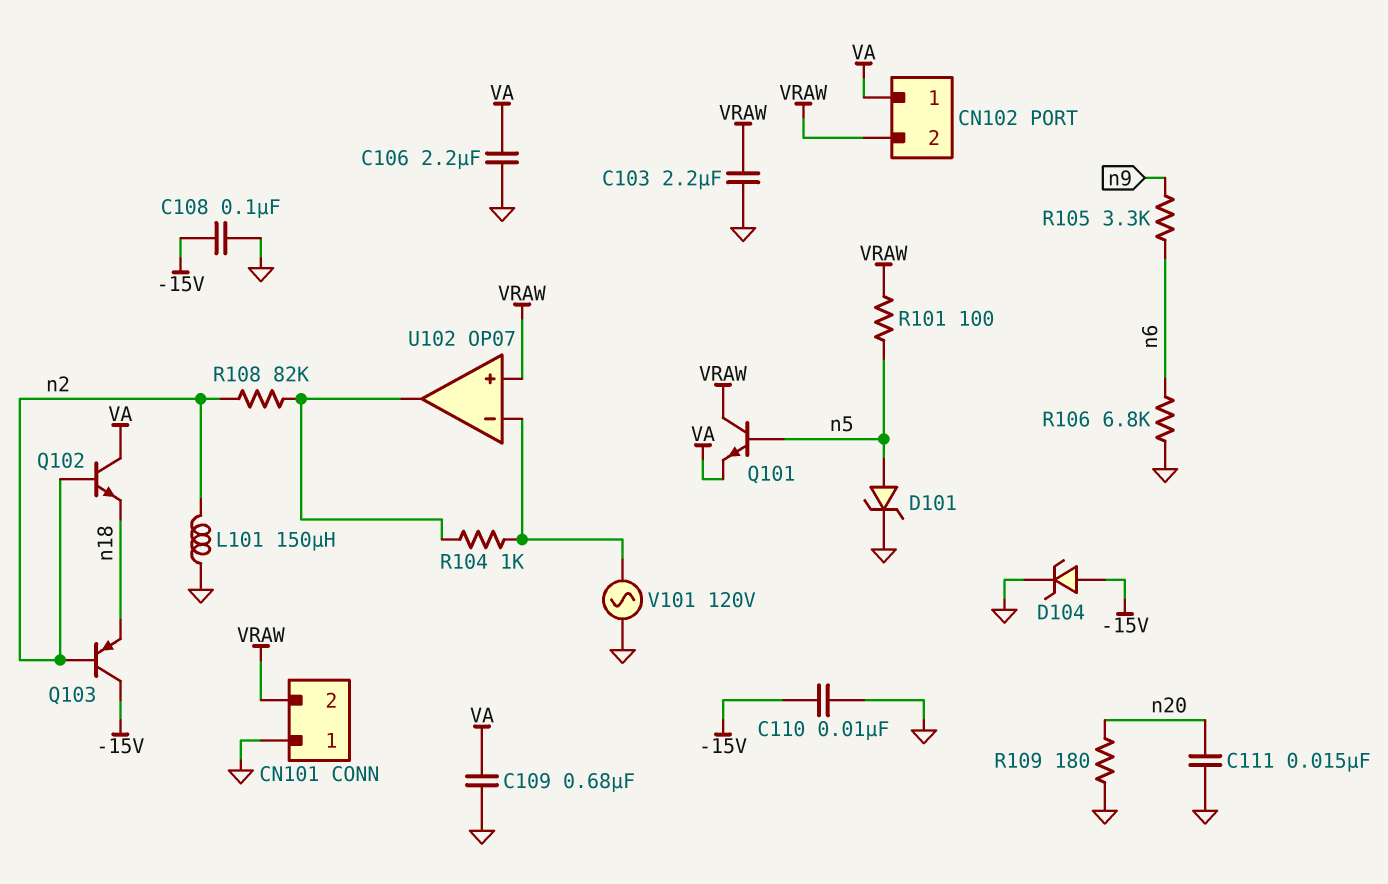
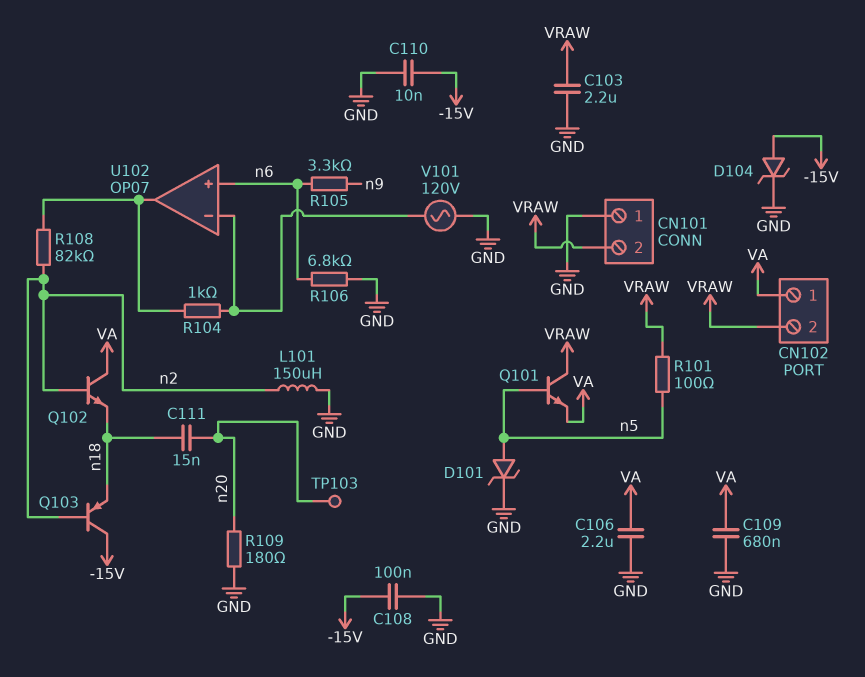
C111: 15nF (GND, n20) -> 15nF (n18, n20)
TP103: none -> test point (n20)
U102 pin in+: VRAW -> n6

